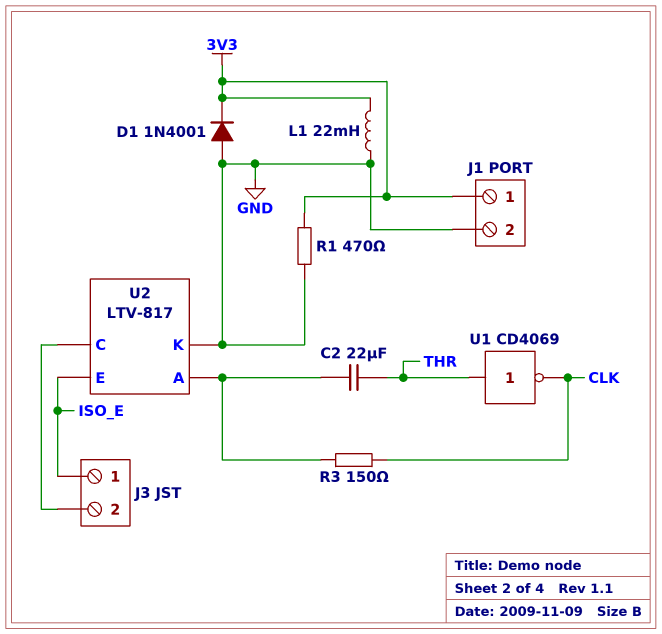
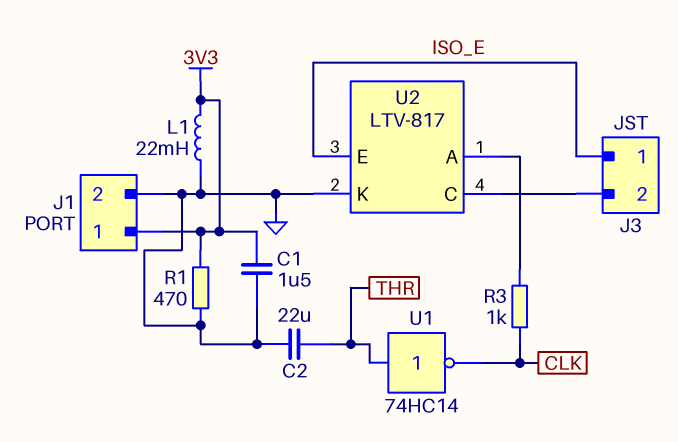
C1: none -> 1.5uF (3V3, GND)
C2: 22uF (THR, U2/A) -> 22uF (GND, THR)
D1: diode 1N4001 (A GND, K 3V3) -> none
R3: 150 (CLK, U2/A) -> 1k (CLK, U2/A)
U1: NOT CD4069 (in THR, out CLK) -> NOT 74HC14 (in THR, out CLK)

